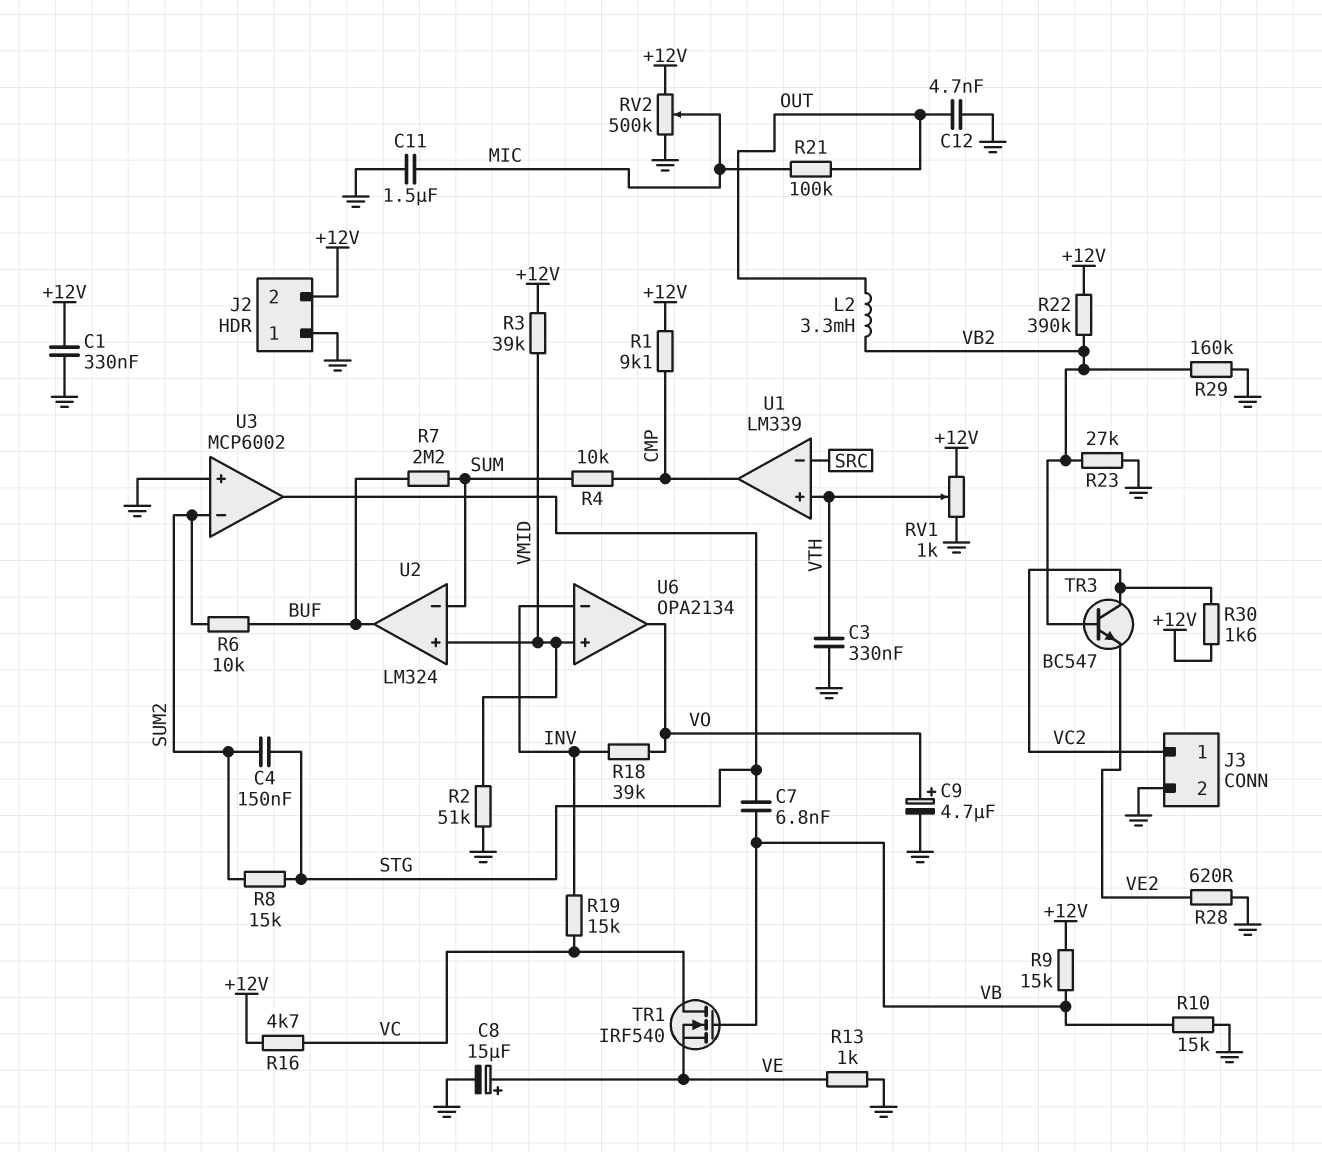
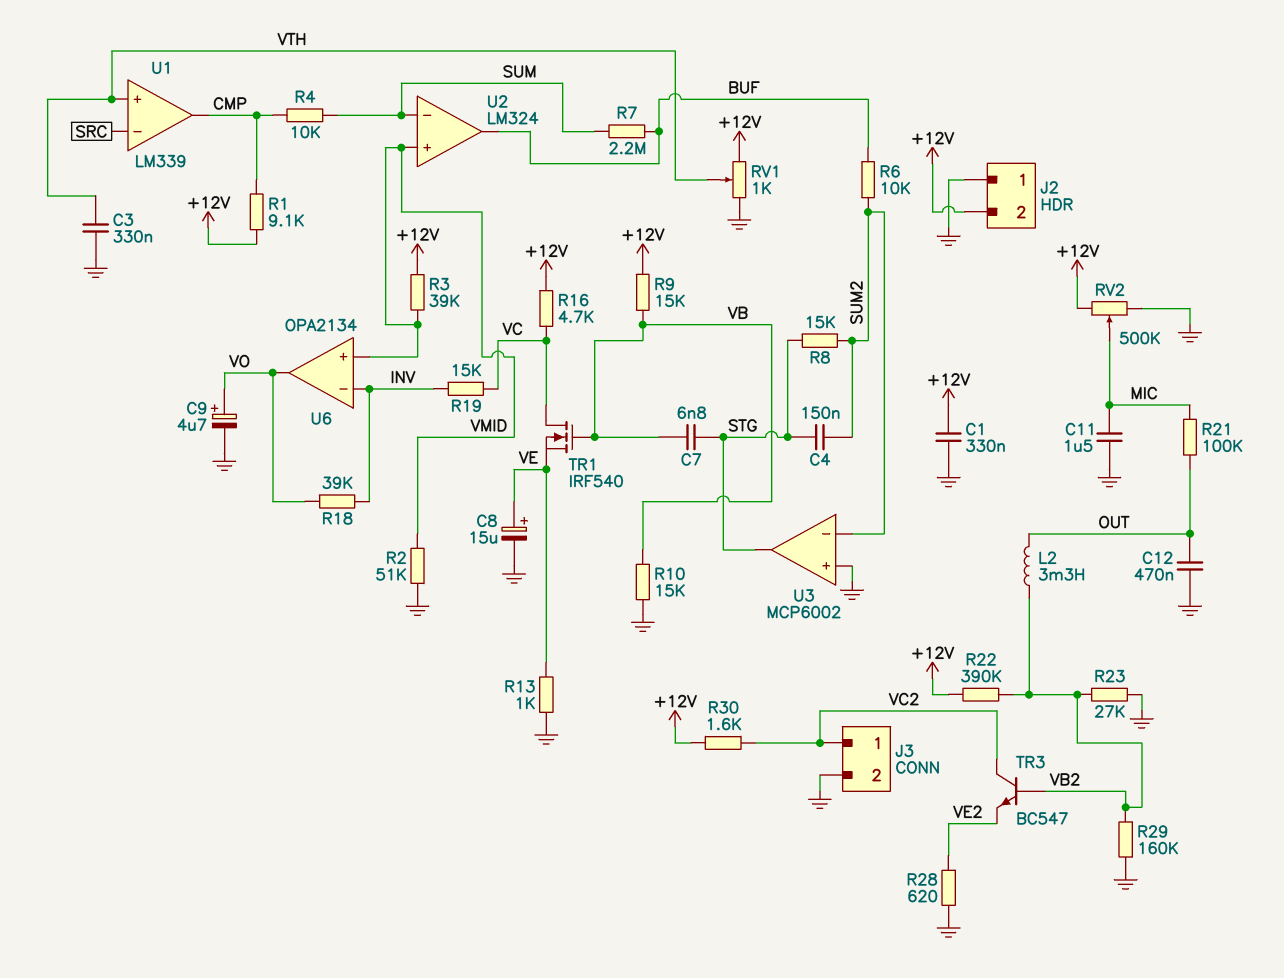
C12: 4.7nF (GND, OUT) -> 470nF (GND, OUT)

